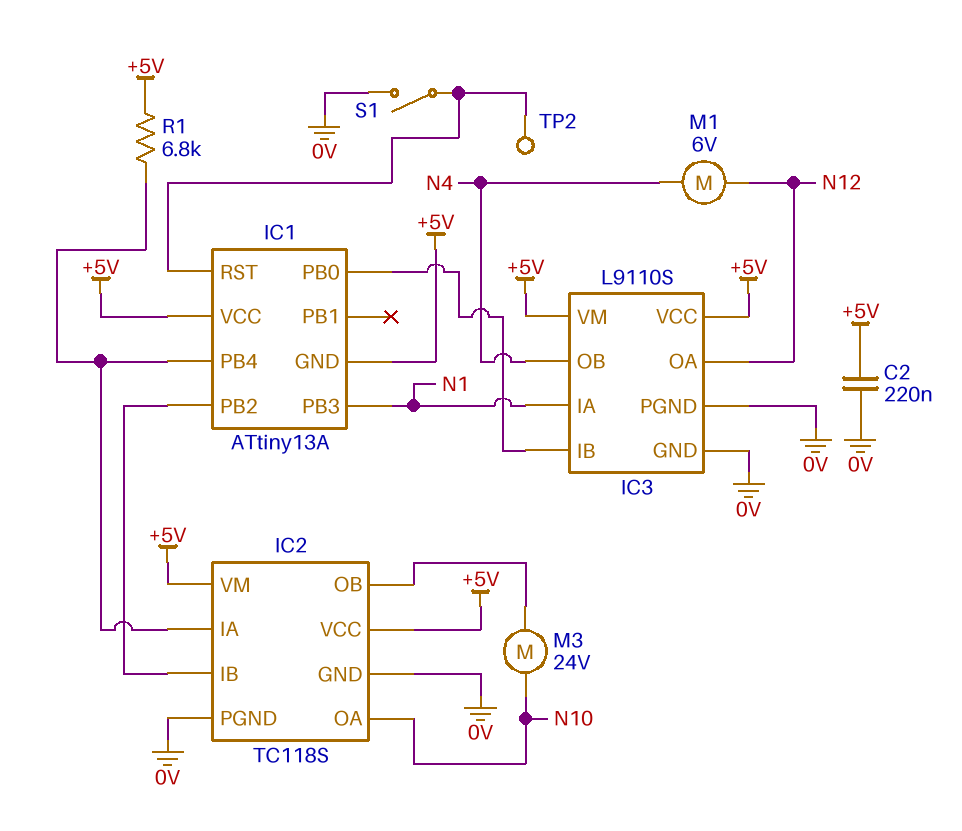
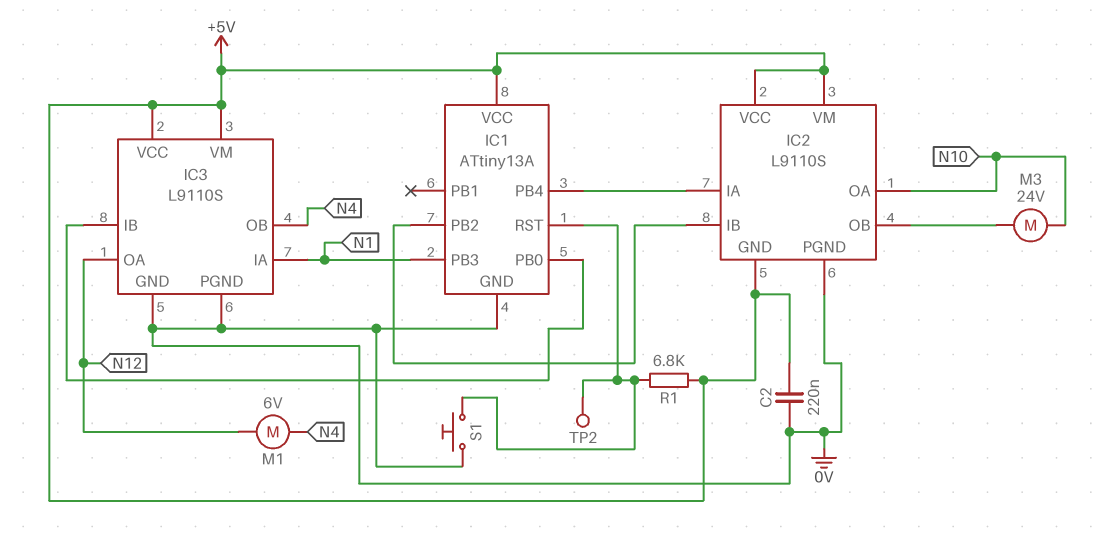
IC1 pin GND: +5V -> 0V
IC2: TC118S -> L9110S
IC2 pin GND: 0V -> +5V
R1: 6.8k (+5V, IC1/PB4) -> 6.8k (+5V, IC1/RST)
S1: switch (0V, IC1/RST) -> button (0V, IC1/RST)

